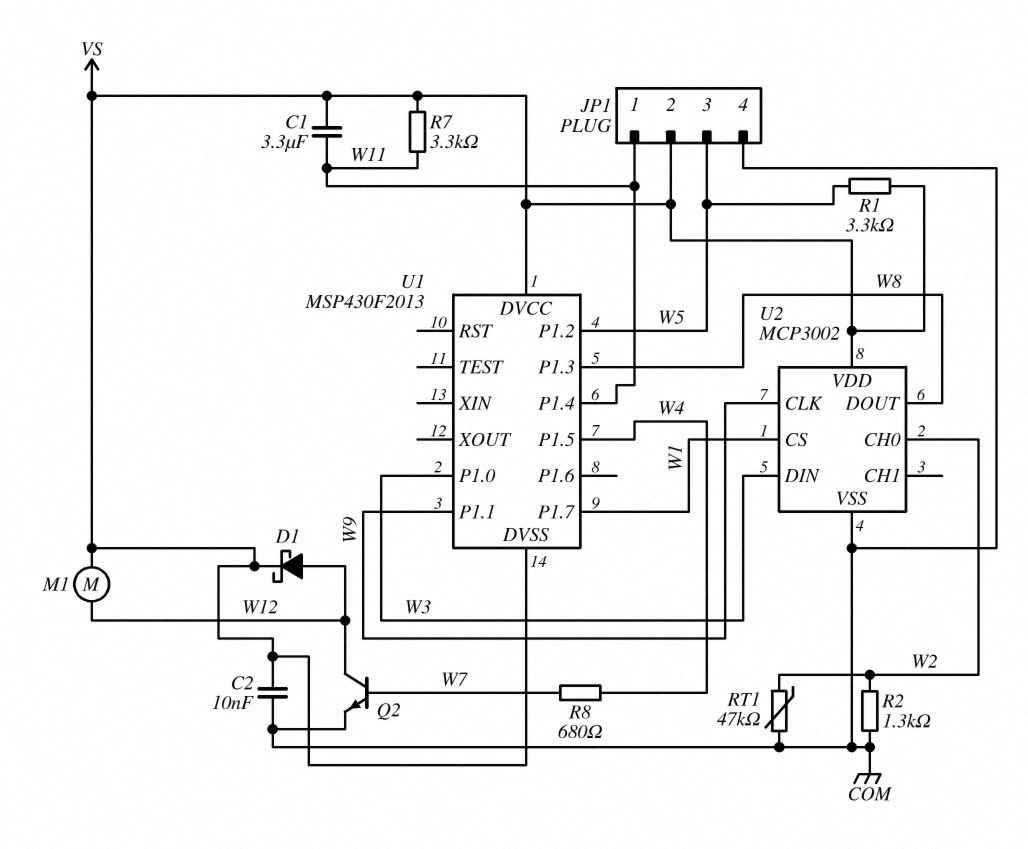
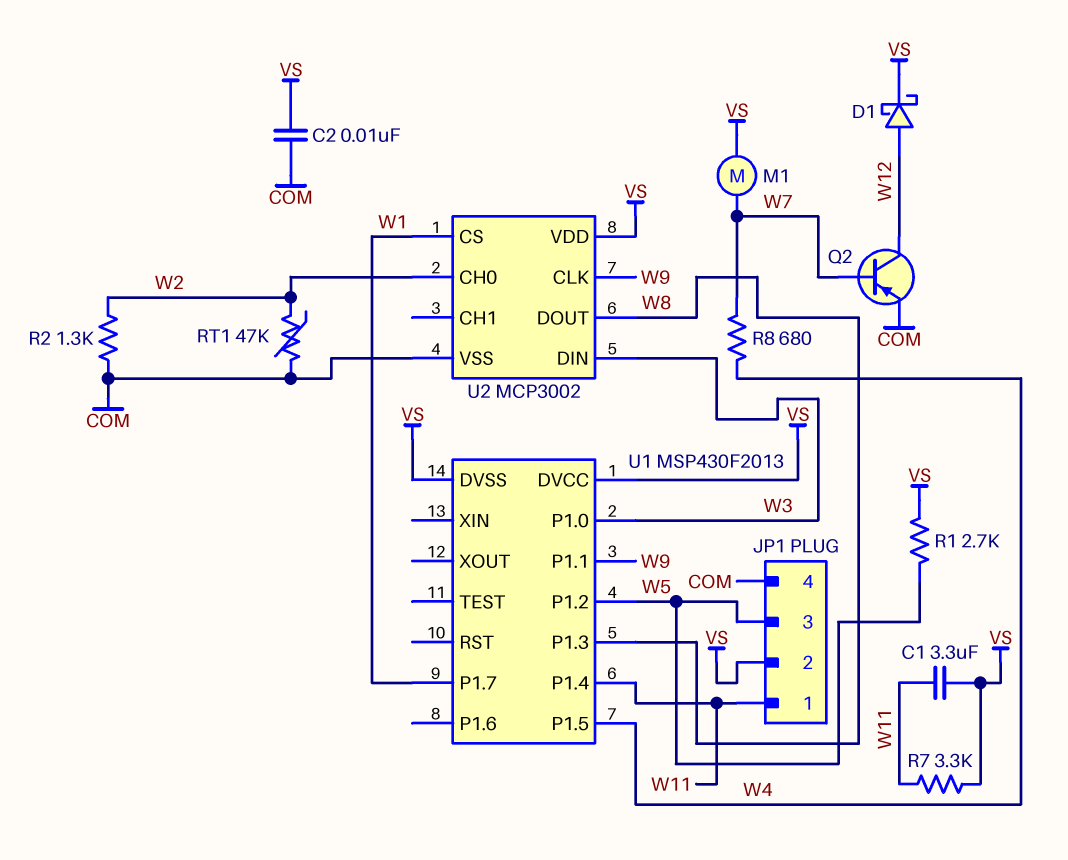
M1: motor (VS, W12) -> motor (VS, W7)
Q2: NPN (B W7, C W12, E COM) -> PNP (B W7, C W12, E COM)
R1: 3.3k (VS, W5) -> 2.7k (VS, W5)

